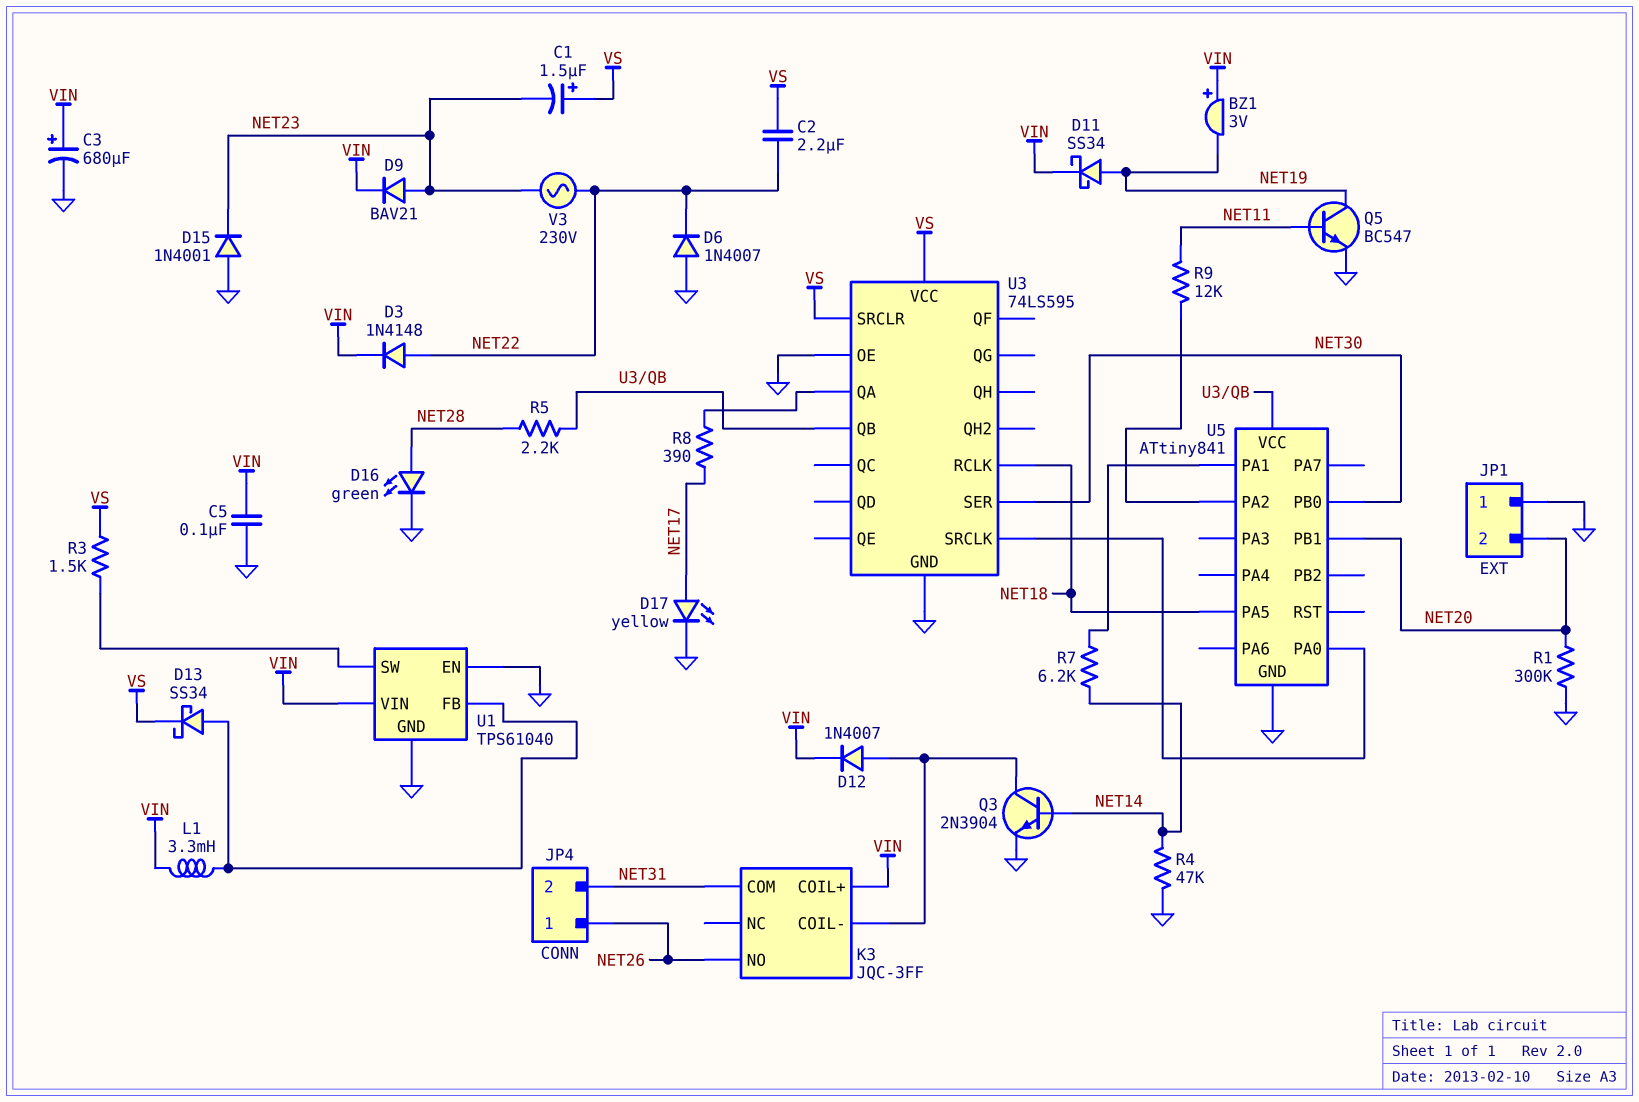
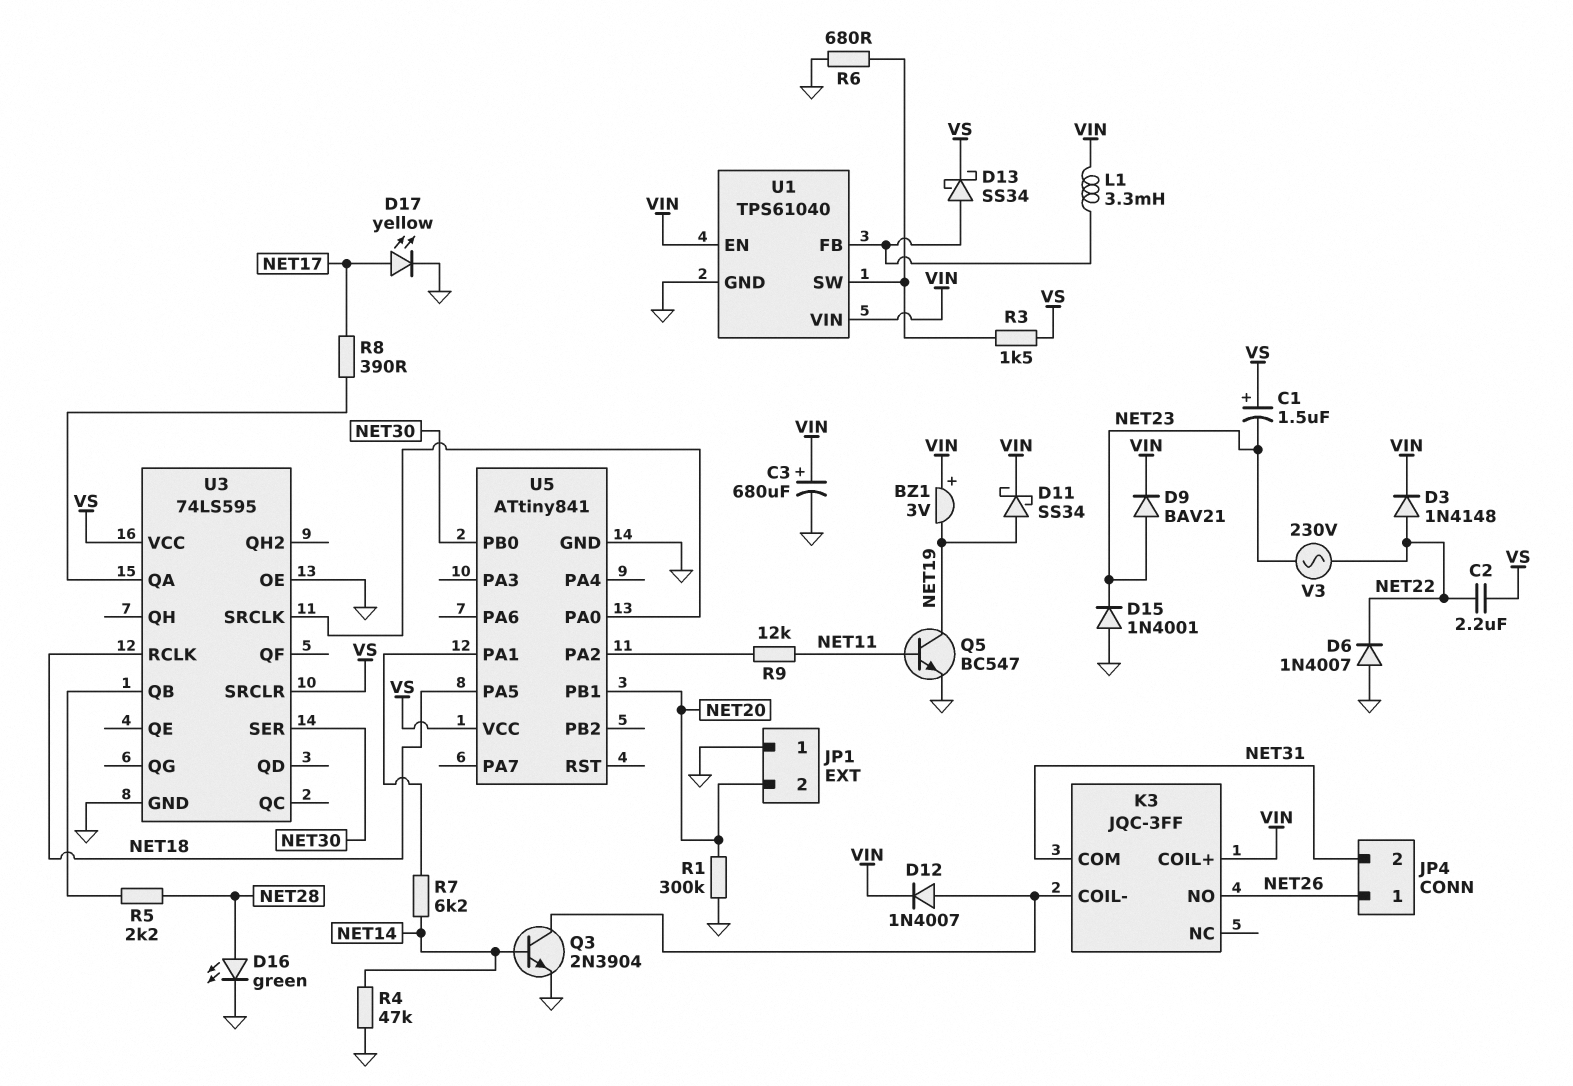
C5: 100nF (GND, VIN) -> none
R6: none -> 680 (GND, U1/SW)
U1 pin EN: GND -> VIN
U5 pin VCC: U3/QB -> VS

